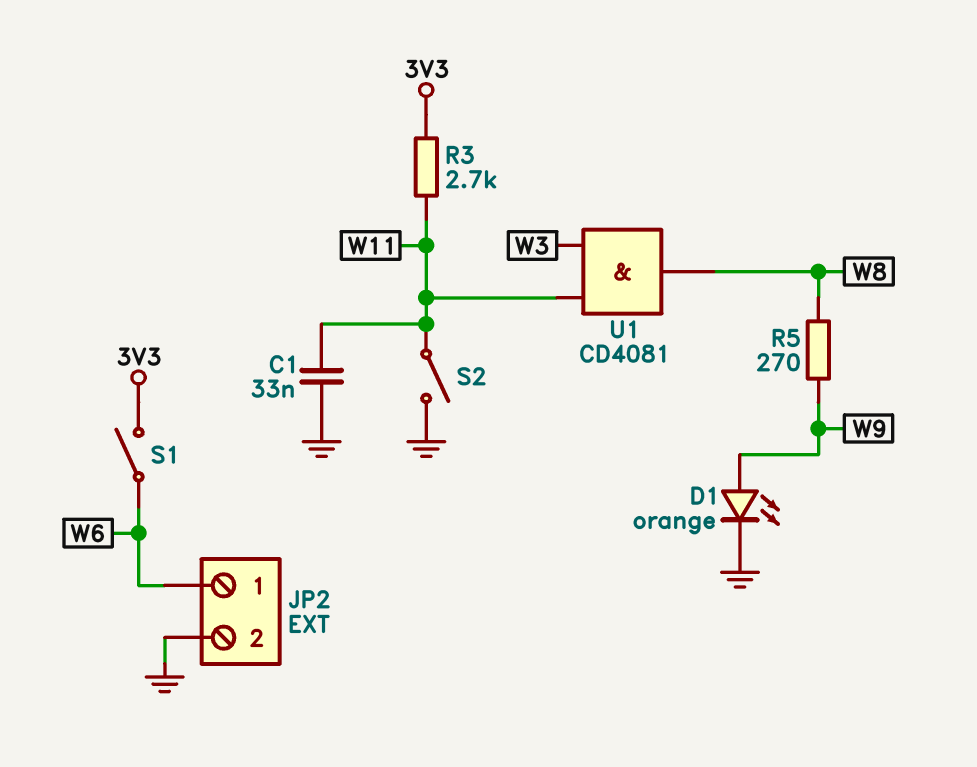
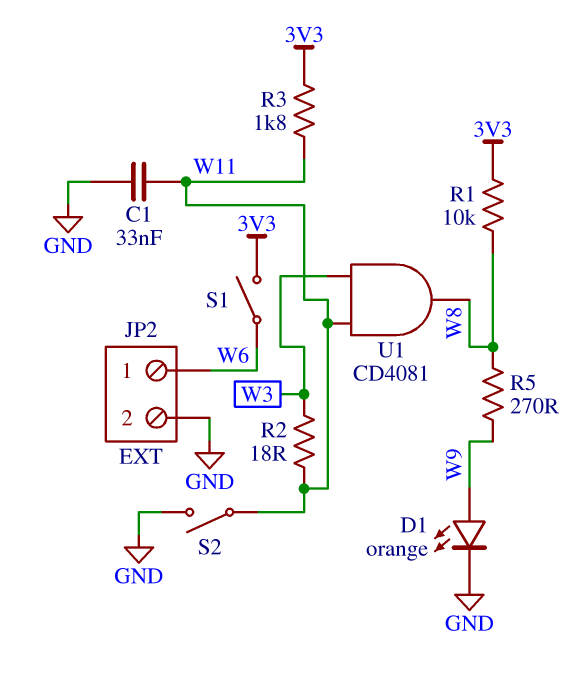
R1: none -> 10k (3V3, W8)
R2: none -> 18 (W3, W11)
R3: 2.7k (3V3, W11) -> 1.8k (3V3, W11)

